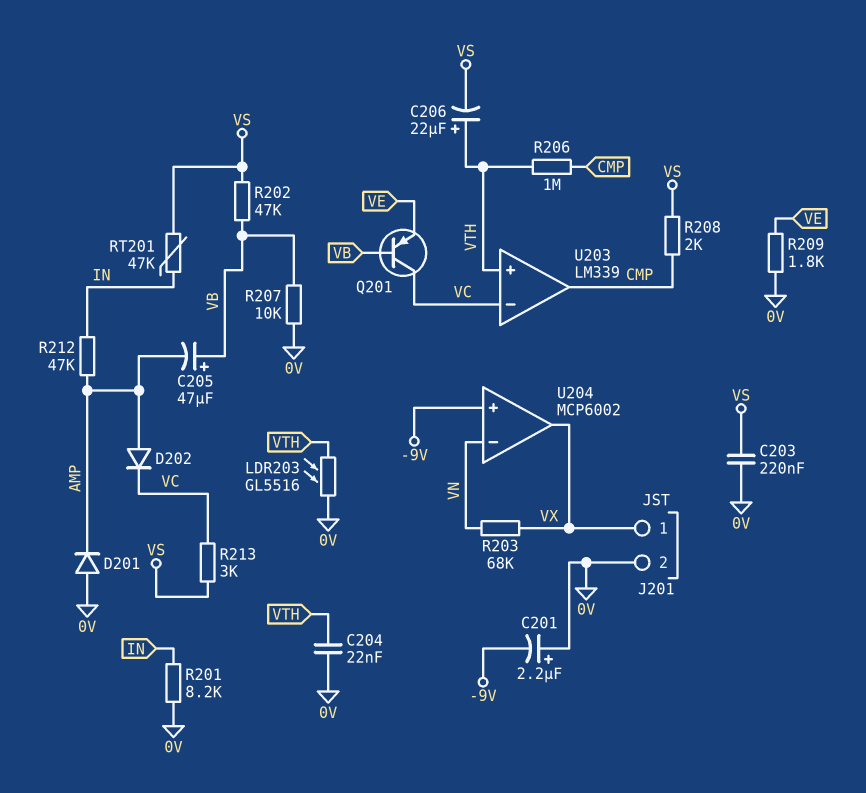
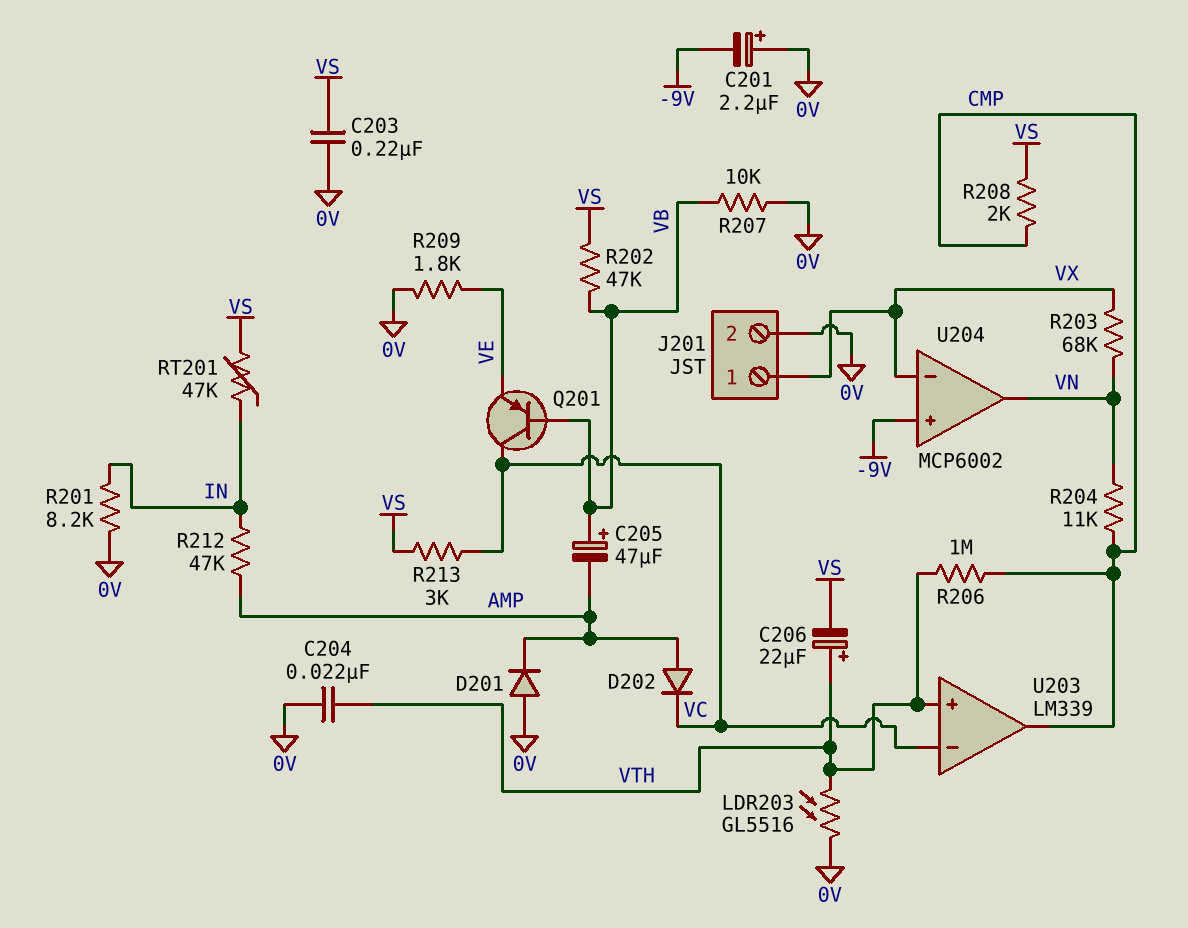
R204: none -> 11k (CMP, VN)
U204 pin in-: VN -> VX
U204 pin out: VX -> VN

